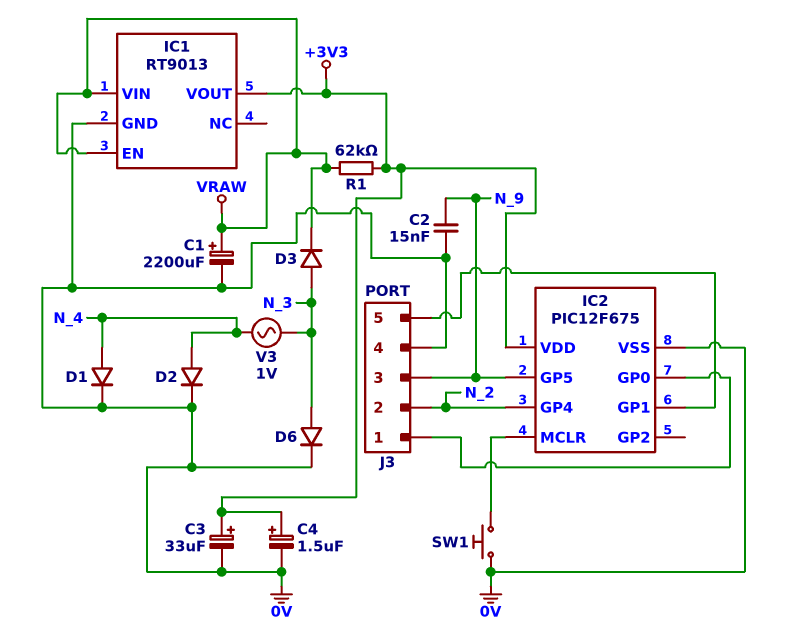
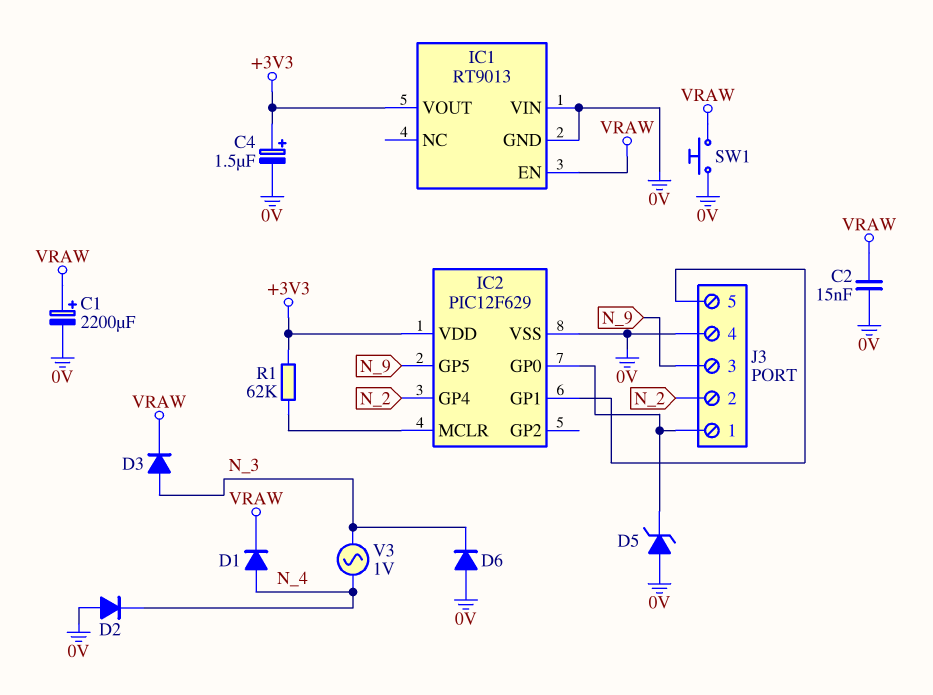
C2: 15nF (0V, N_9) -> 15nF (0V, VRAW)
C3: 33uF (plus +3V3, minus 0V) -> none
D1: diode (A N_4, K 0V) -> diode (A N_4, K VRAW)
D2: diode (A N_4, K 0V) -> diode (A 0V, K N_4)
D5: none -> zener (A 0V, K IC2/GP0)
D6: diode (A N_3, K 0V) -> diode (A 0V, K N_3)
IC1 pin VIN: VRAW -> 0V
IC2: PIC12F675 -> PIC12F629
R1: 62k (+3V3, VRAW) -> 62k (+3V3, IC2/MCLR)
SW1: button (0V, IC2/MCLR) -> button (0V, VRAW)

